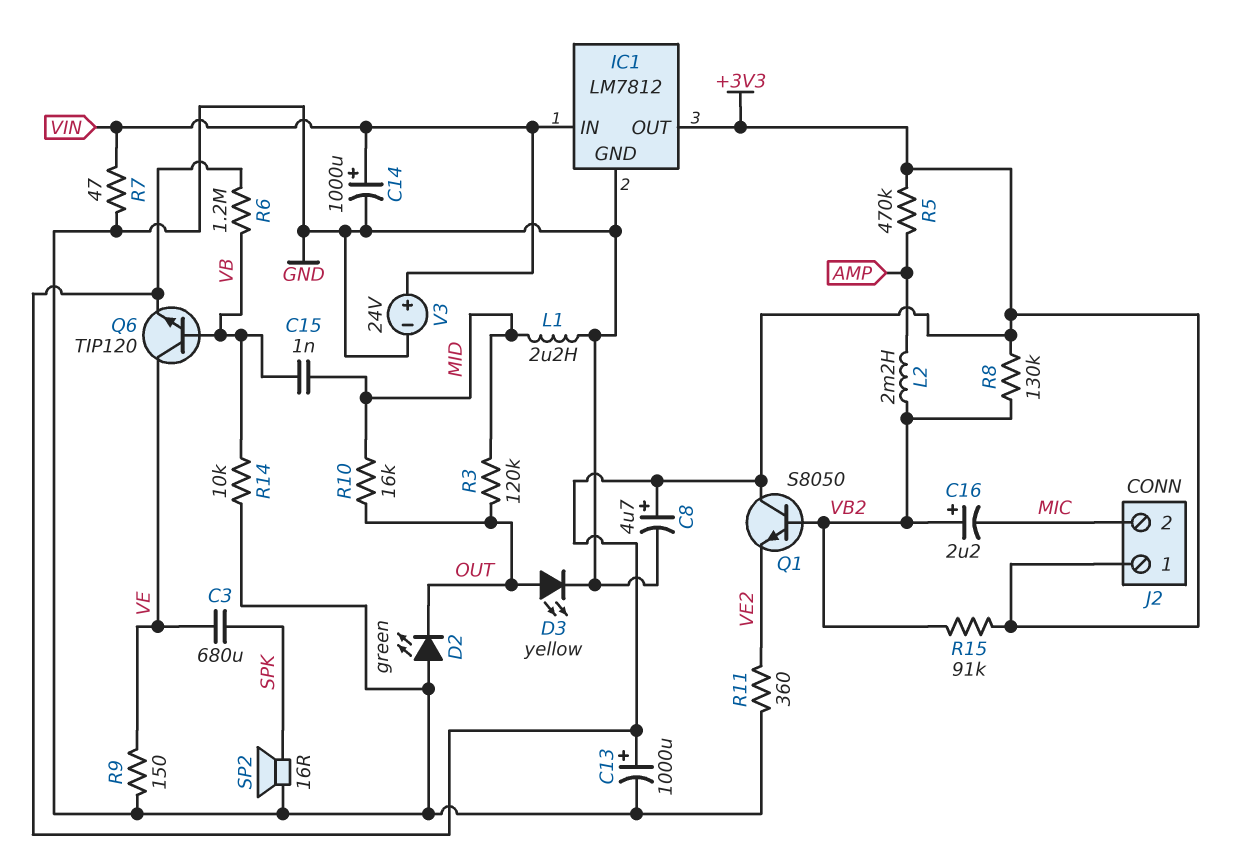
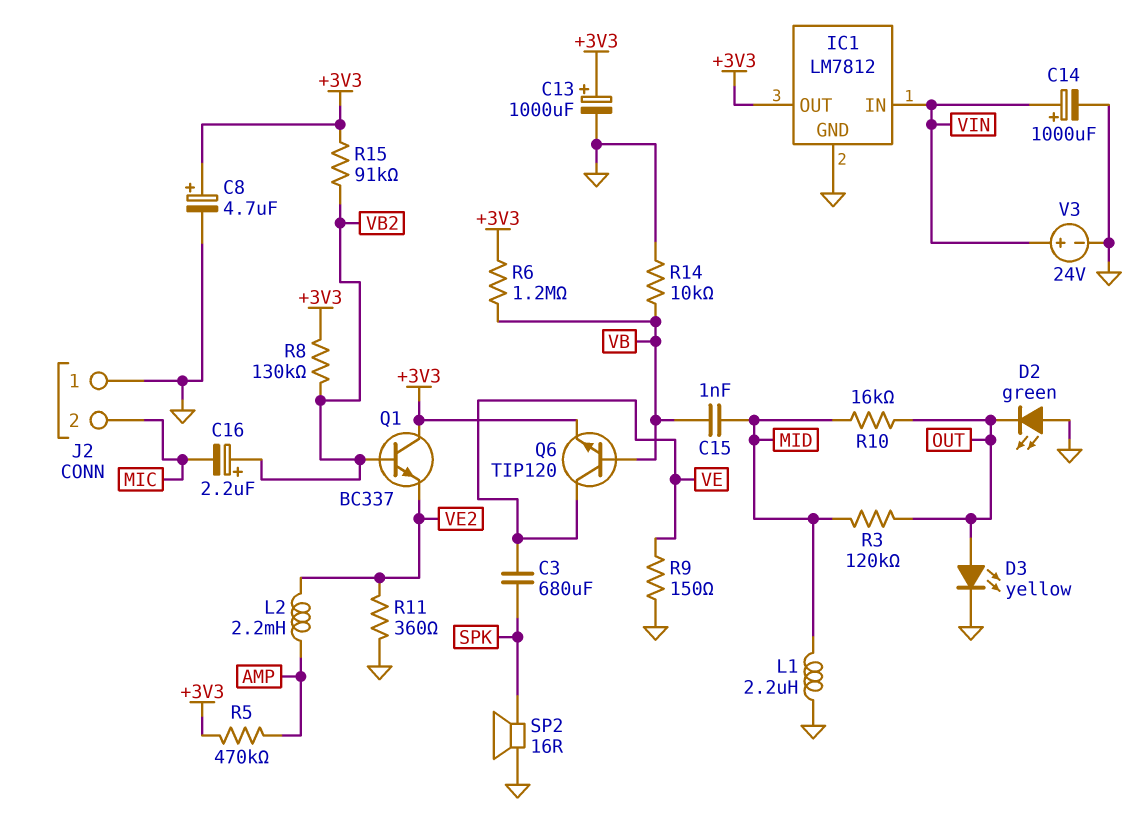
J2 pin 1: +3V3 -> GND
L2: 2.2mH (AMP, VB2) -> 2.2mH (AMP, VE2)
Q1: NPN S8050 (B VB2, C +3V3, E VE2) -> NPN BC337 (B VB2, C +3V3, E VE2)
R7: 47 (GND, VIN) -> none

